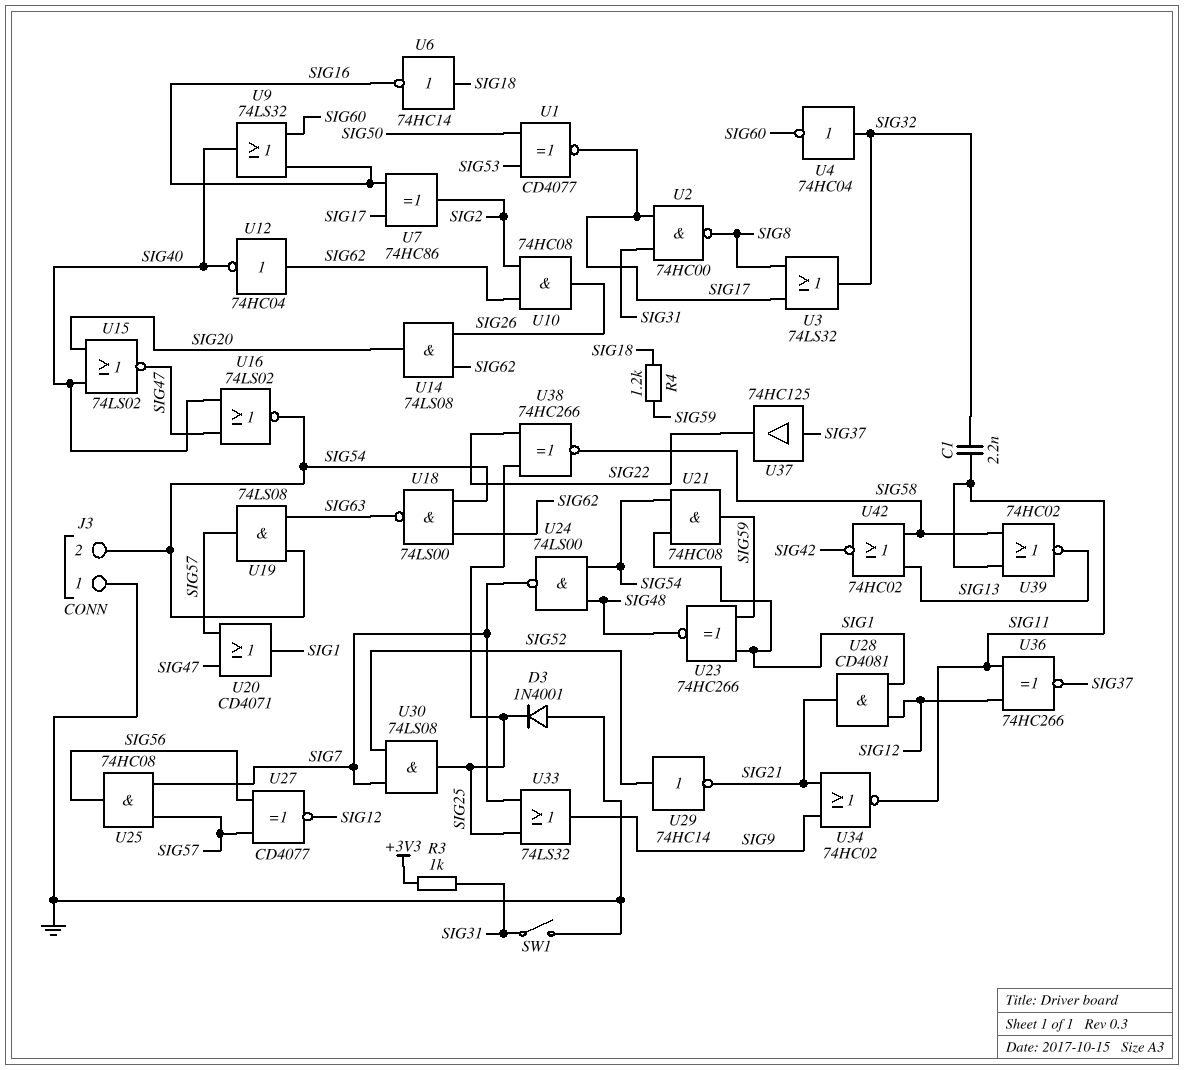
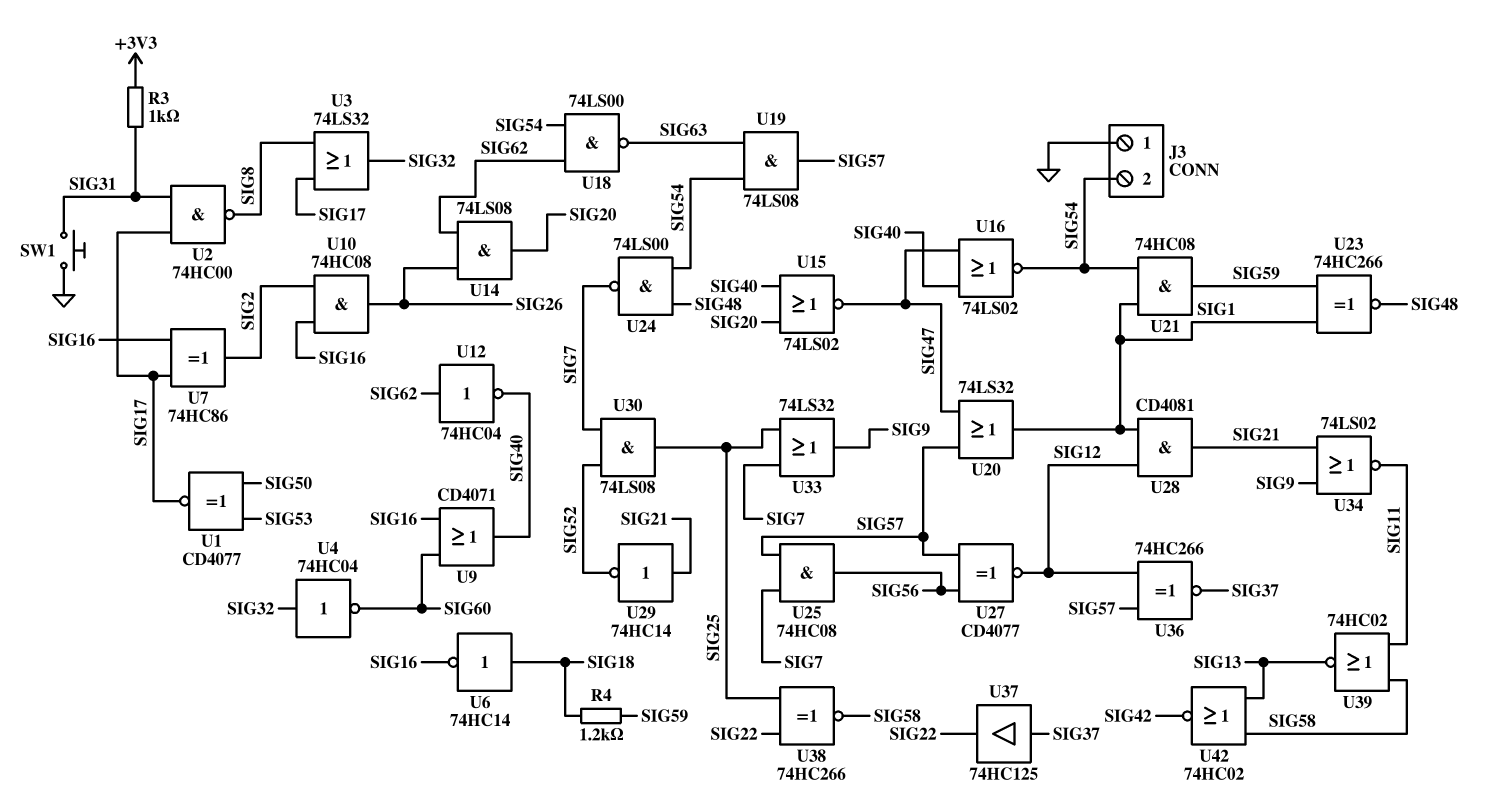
C1: 2.2nF (SIG11, SIG32) -> none
D3: diode 1N4001 (A GND, K SIG25) -> none
SW1: switch (GND, SIG31) -> button (GND, SIG31)
U9: OR 74LS32 (in SIG16, in SIG60, out SIG40) -> OR CD4071 (in SIG16, in SIG60, out SIG40)
U10: AND 74HC08 (in SIG2, in SIG62, out SIG26) -> AND 74HC08 (in SIG2, in SIG16, out SIG26)
U20: OR CD4071 (in SIG47, in SIG57, out SIG1) -> OR 74LS32 (in SIG47, in SIG57, out SIG1)
U29: NOT 74HC14 (in SIG52, out SIG21) -> NOT 74HC14 (in SIG21, out SIG52)
U34: NOR 74HC02 (in SIG9, in SIG21, out SIG11) -> NOR 74LS02 (in SIG9, in SIG21, out SIG11)
U36: XNOR 74HC266 (in SIG11, in SIG12, out SIG37) -> XNOR 74HC266 (in SIG12, in SIG57, out SIG37)

